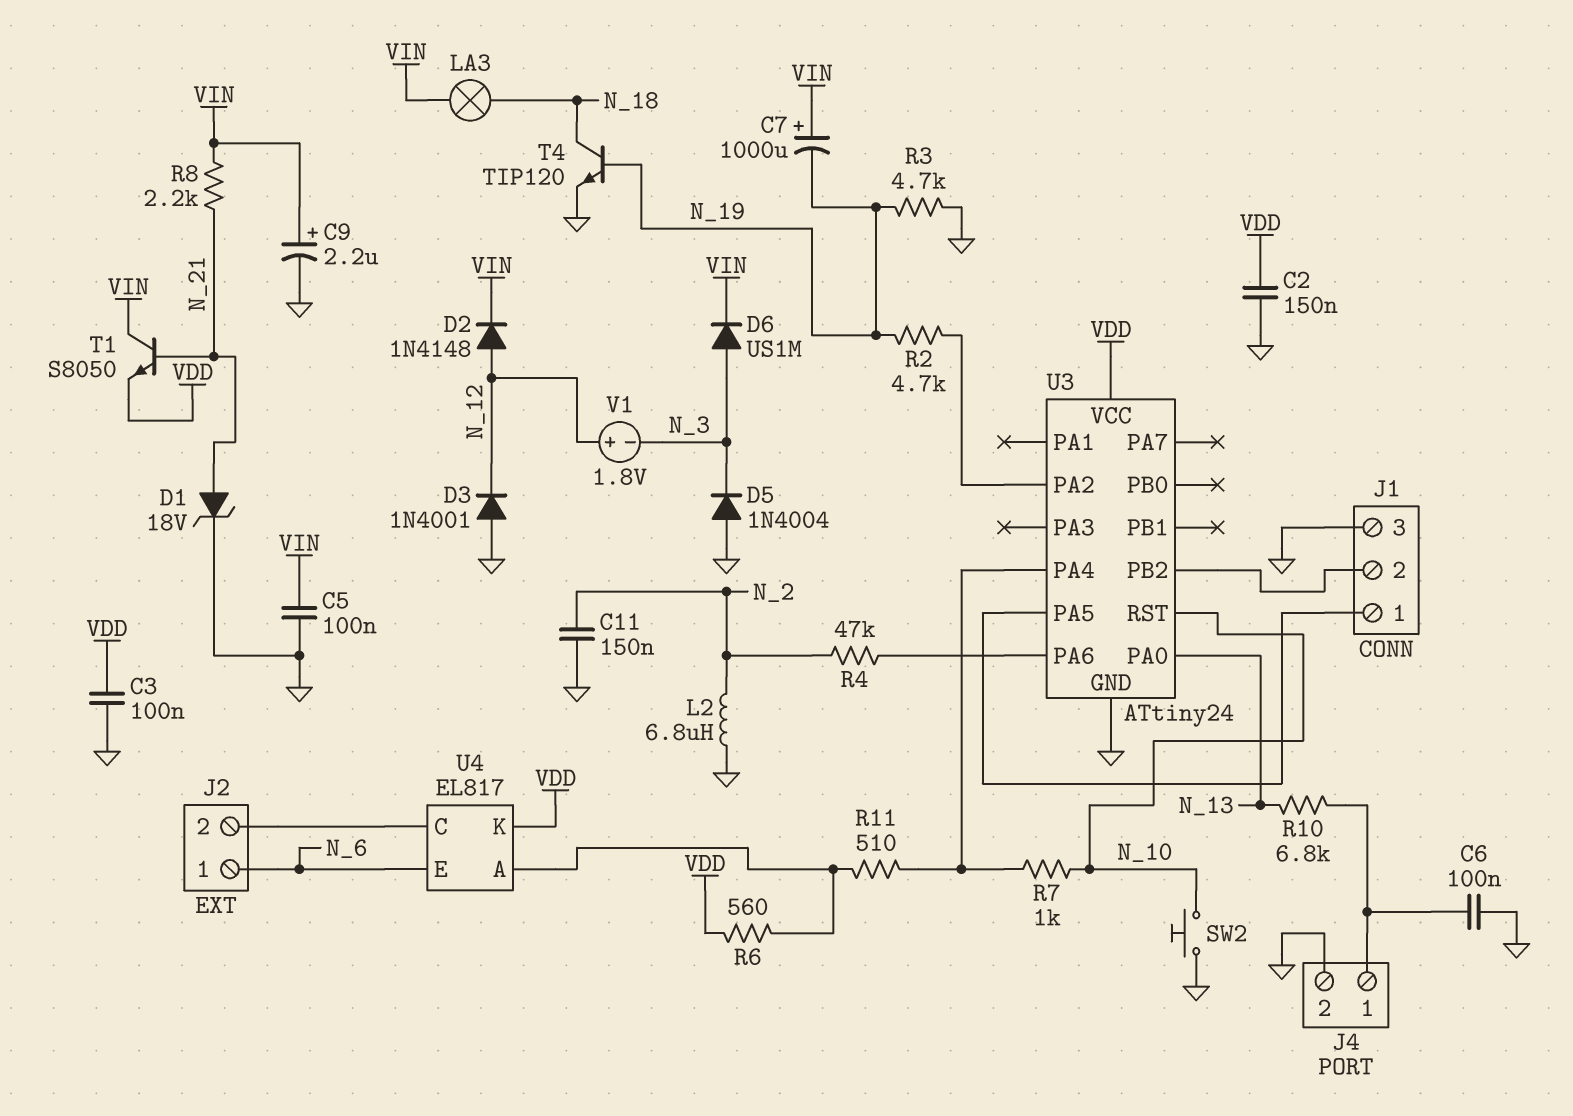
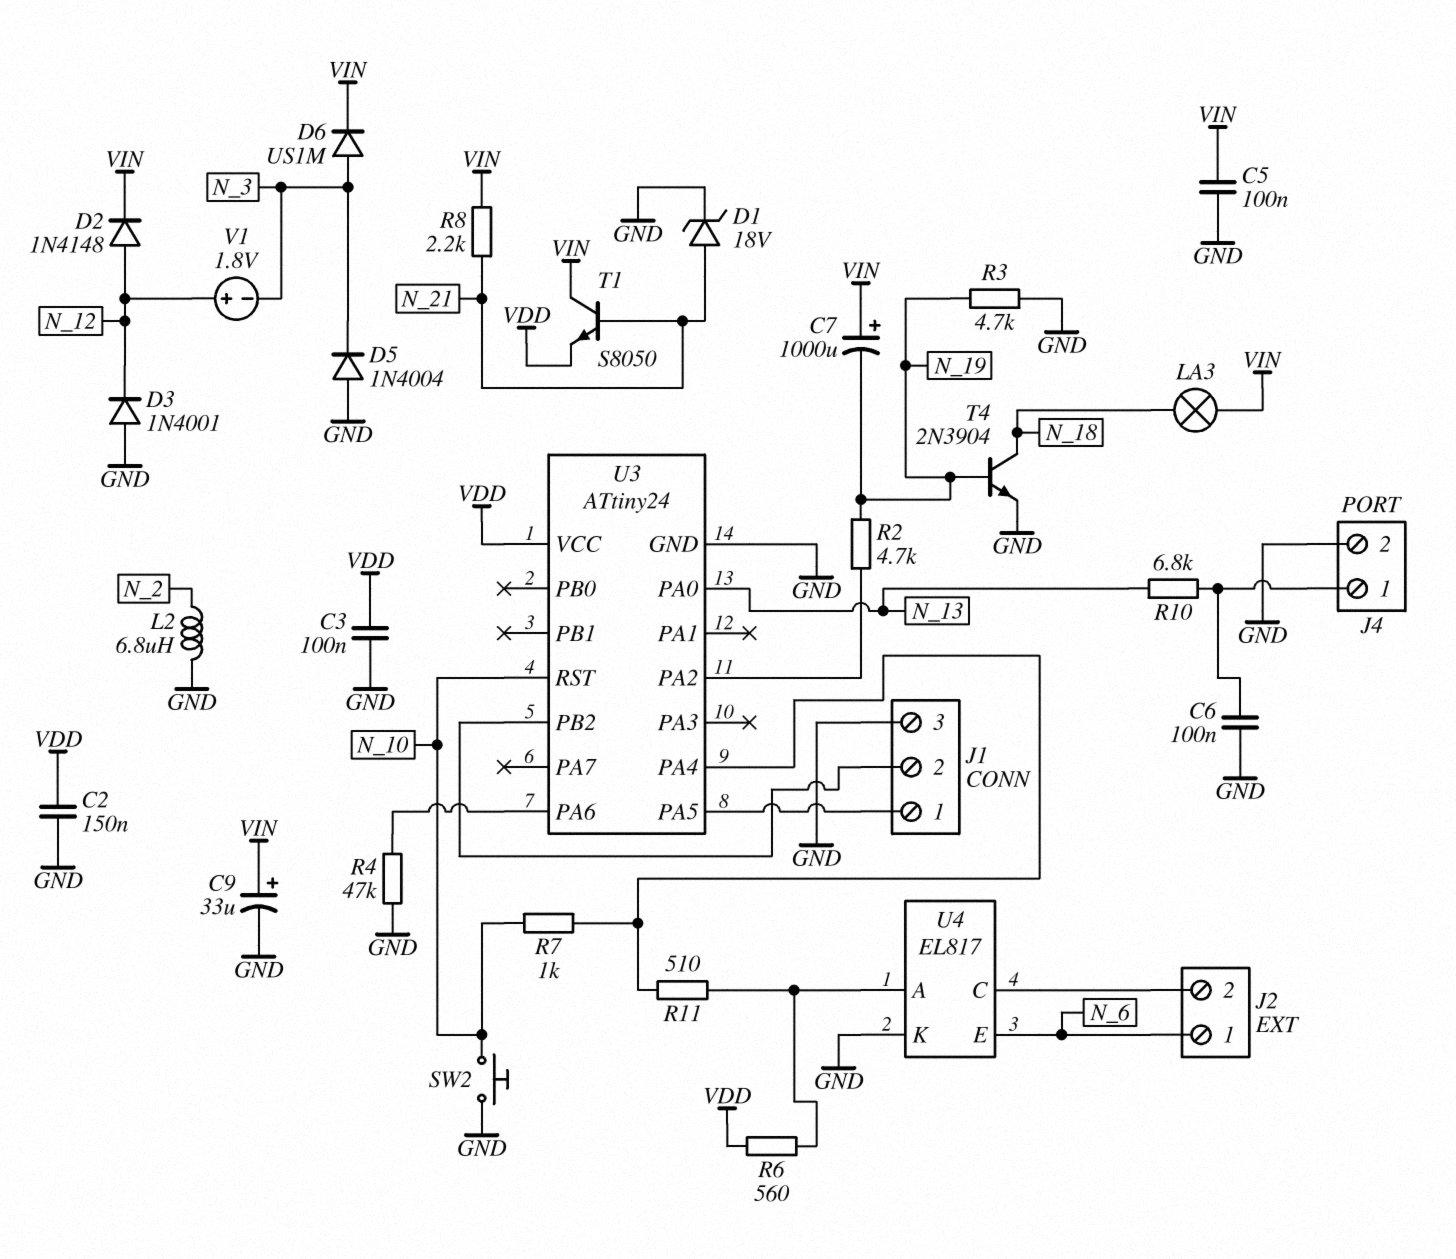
C9: 2.2uF (plus VIN, minus GND) -> 33uF (plus VIN, minus GND)
C11: 150nF (GND, N_2) -> none
R4: 47k (N_2, U3/PA6) -> 47k (GND, U3/PA6)
T4: NPN TIP120 (B N_19, C N_18, E GND) -> NPN 2N3904 (B N_19, C N_18, E GND)
U4 pin K: VDD -> GND

